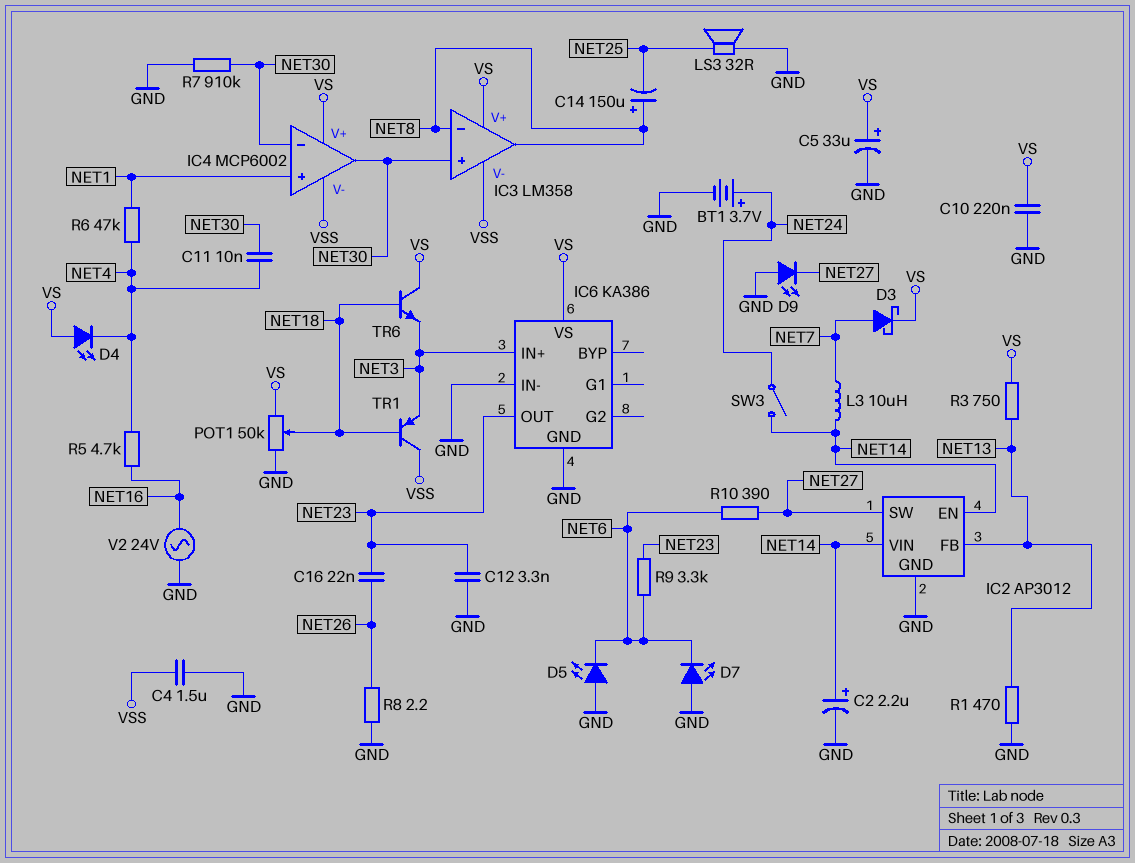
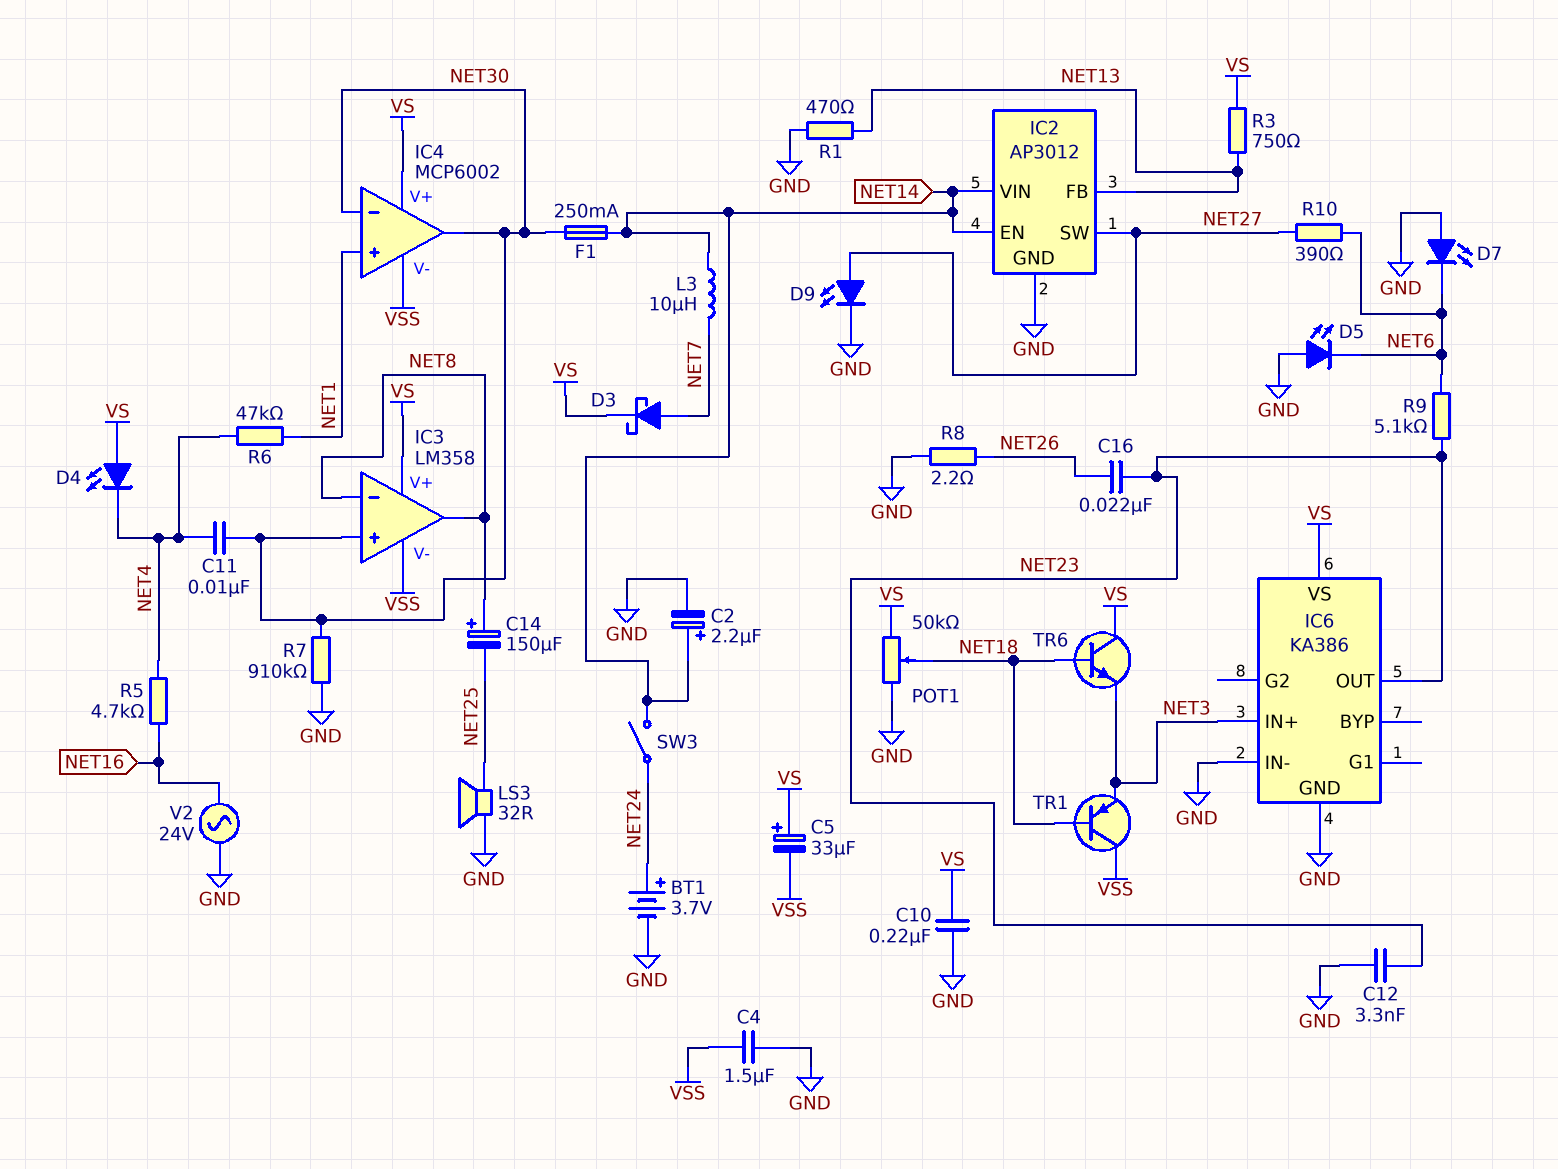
C5: 33uF (plus VS, minus GND) -> 33uF (plus VS, minus VSS)
D9: LED (A GND, K NET27) -> LED (A NET27, K GND)
F1: none -> 250mA (NET14, NET30)
R9: 3.3k (NET6, NET23) -> 5.1k (NET6, NET23)

